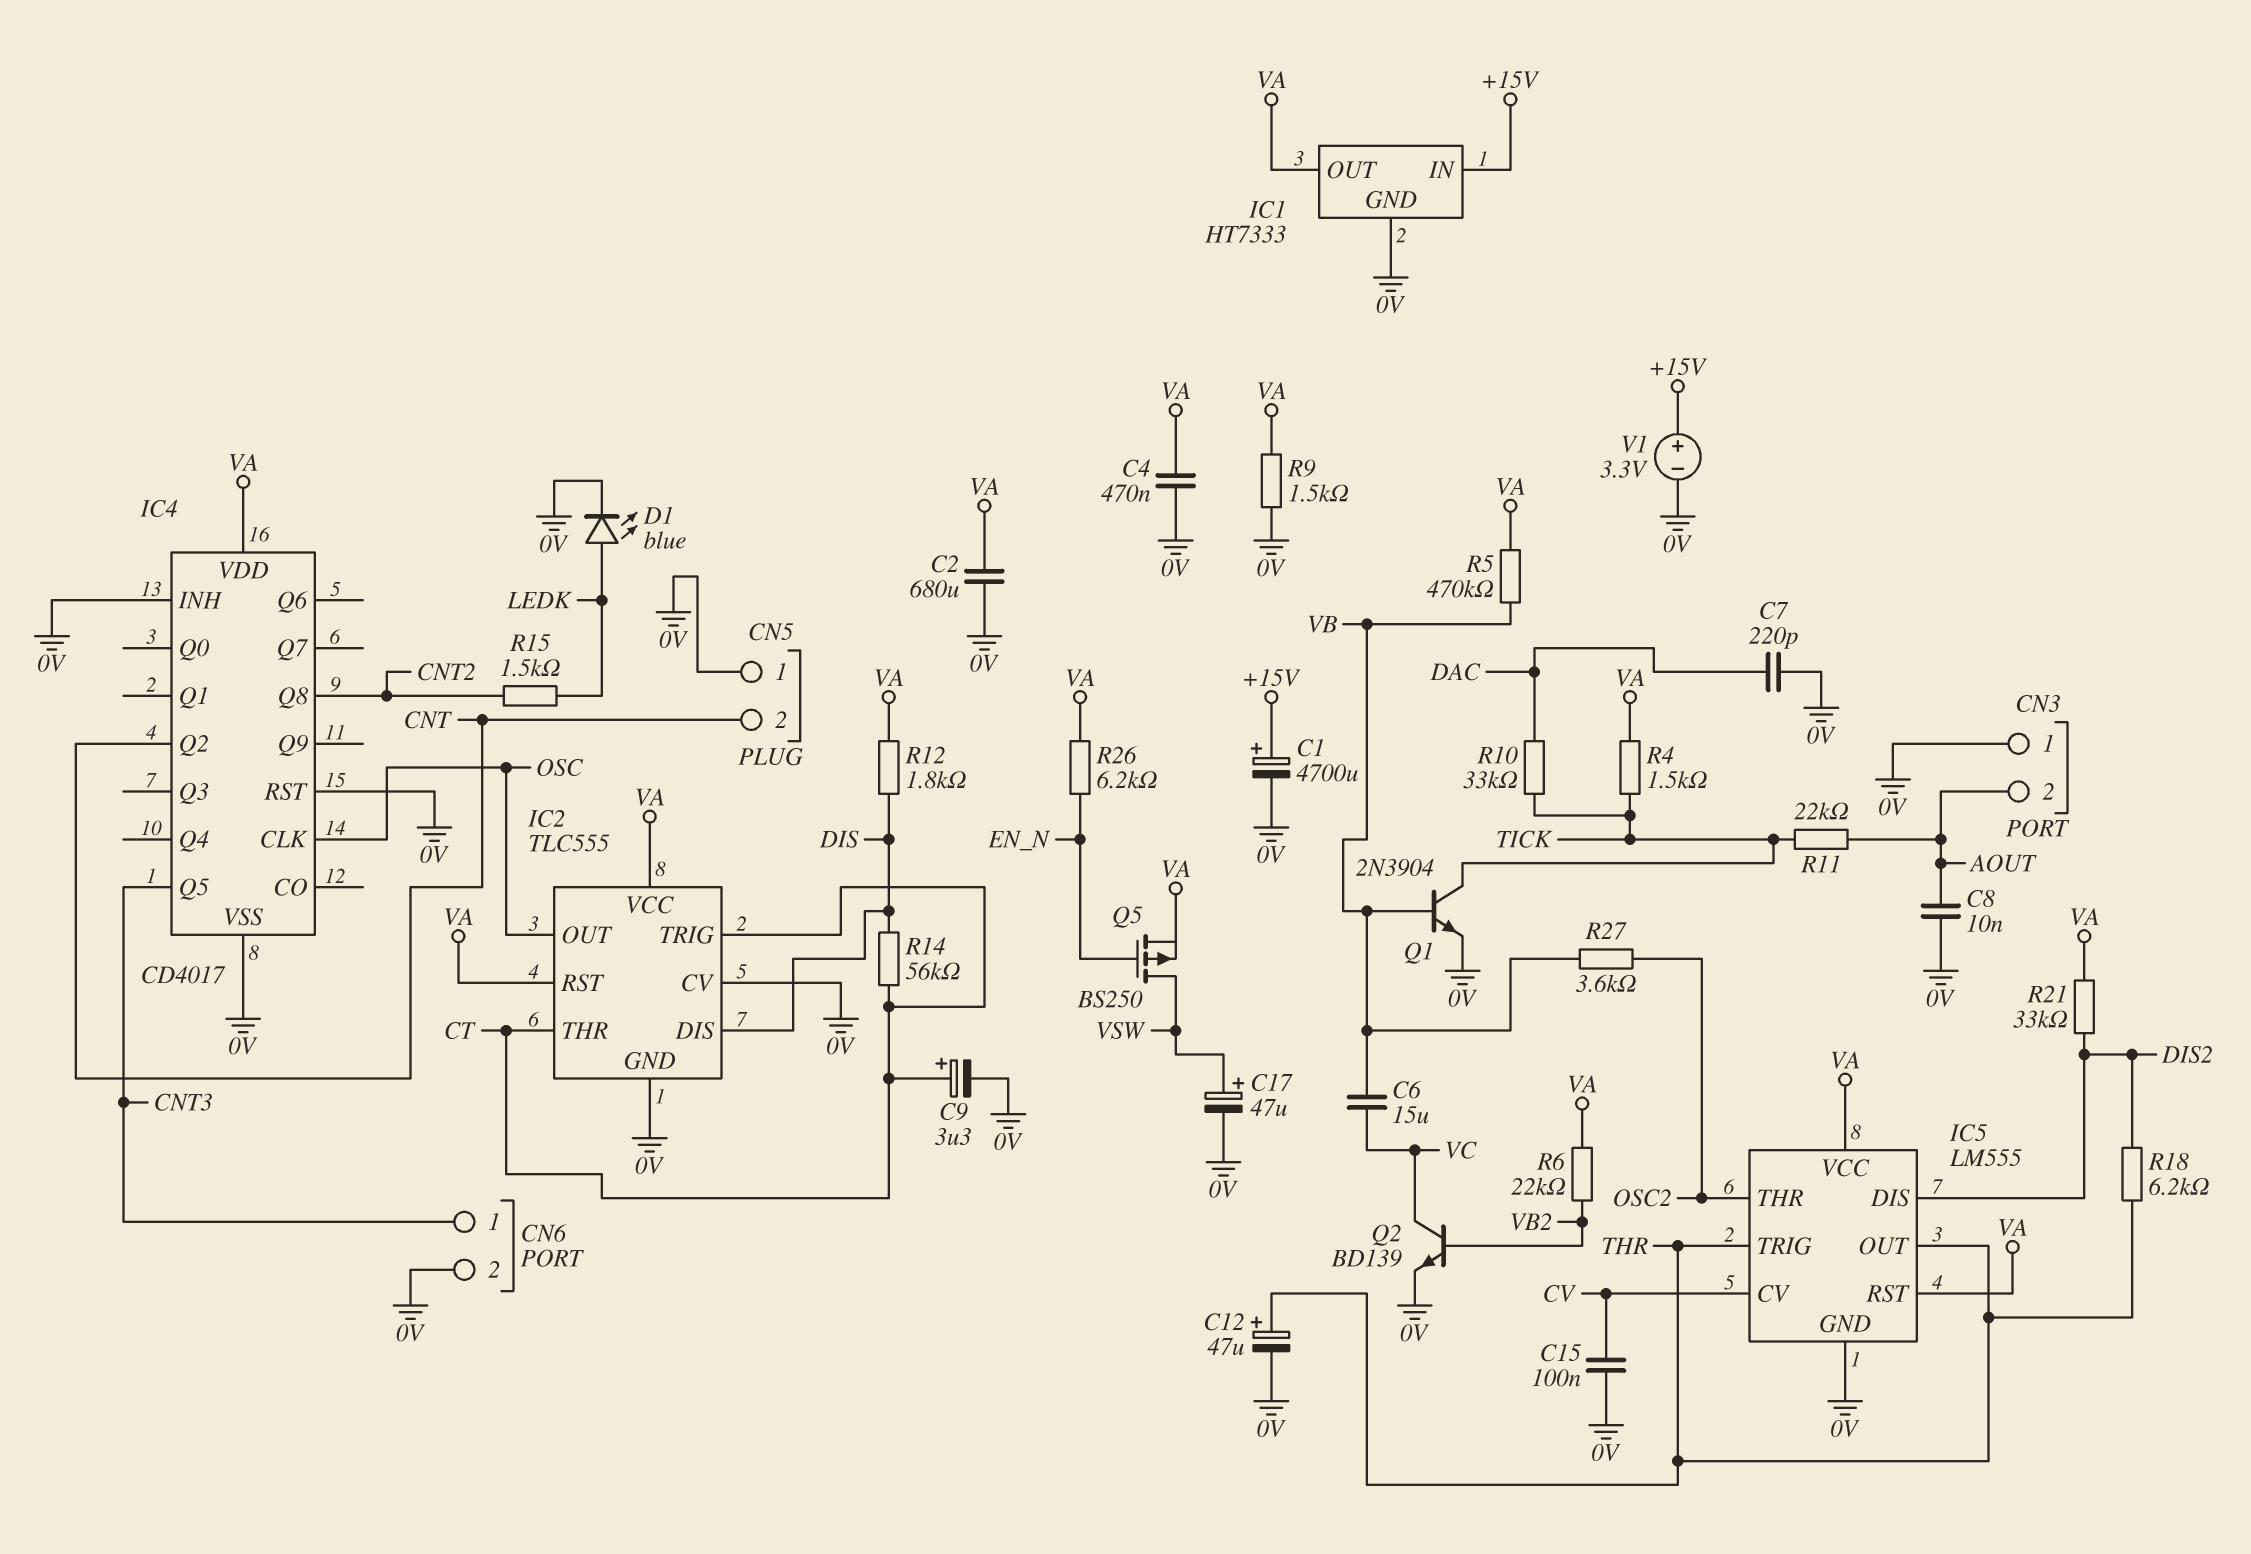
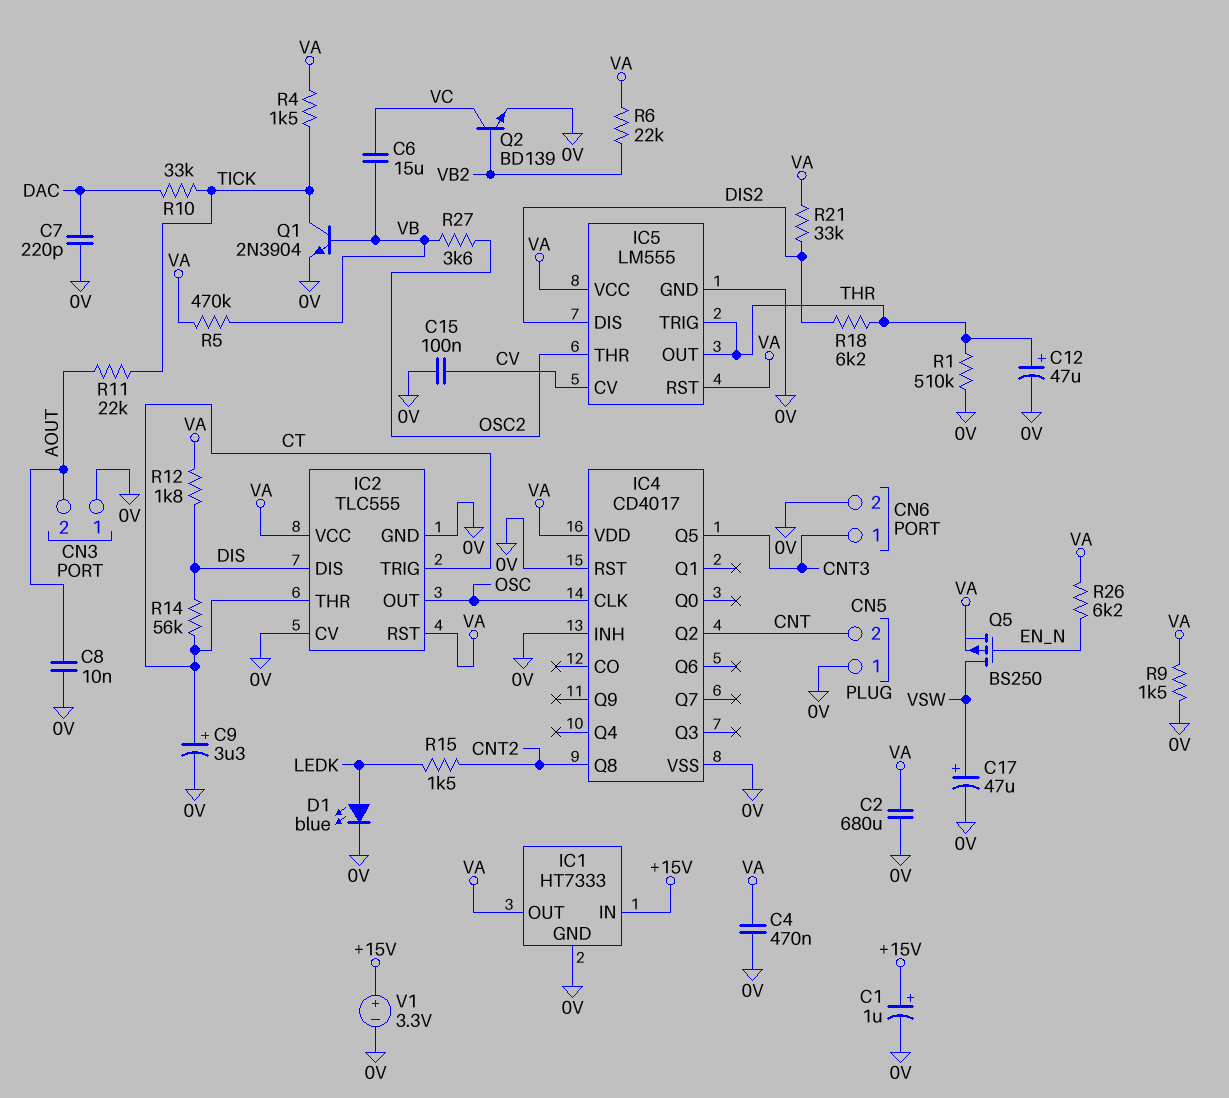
C1: 4700uF (plus +15V, minus 0V) -> 1uF (plus +15V, minus 0V)
R1: none -> 510k (0V, THR)

